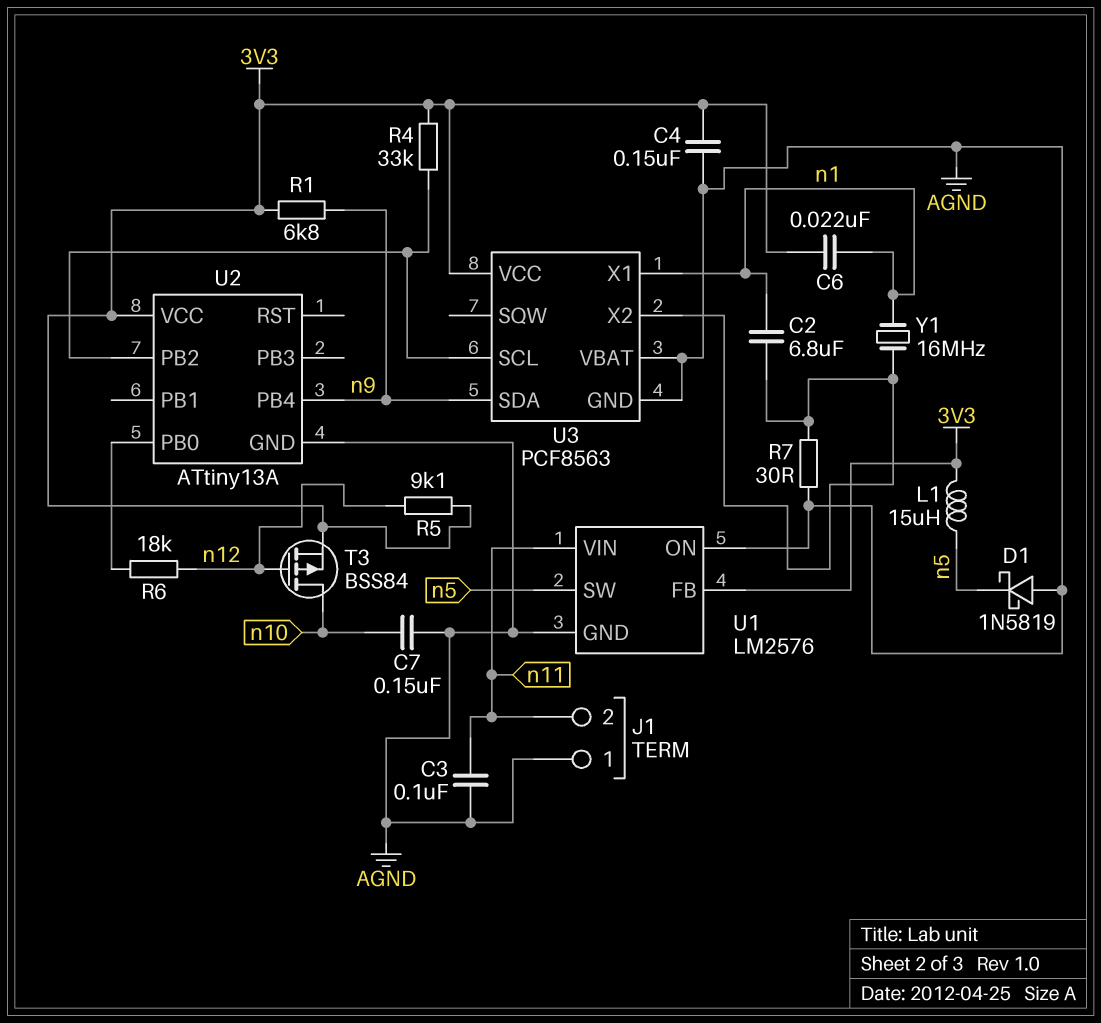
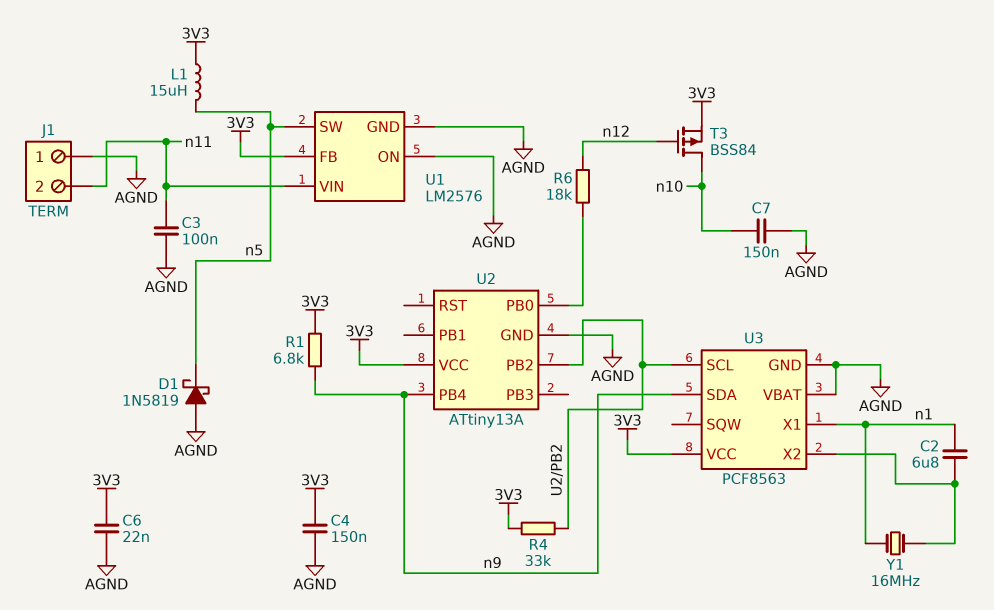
C6: 22nF (3V3, n1) -> 22nF (3V3, AGND)
R5: 9.1k (3V3, n12) -> none
R7: 30 (AGND, U3/X2) -> none

